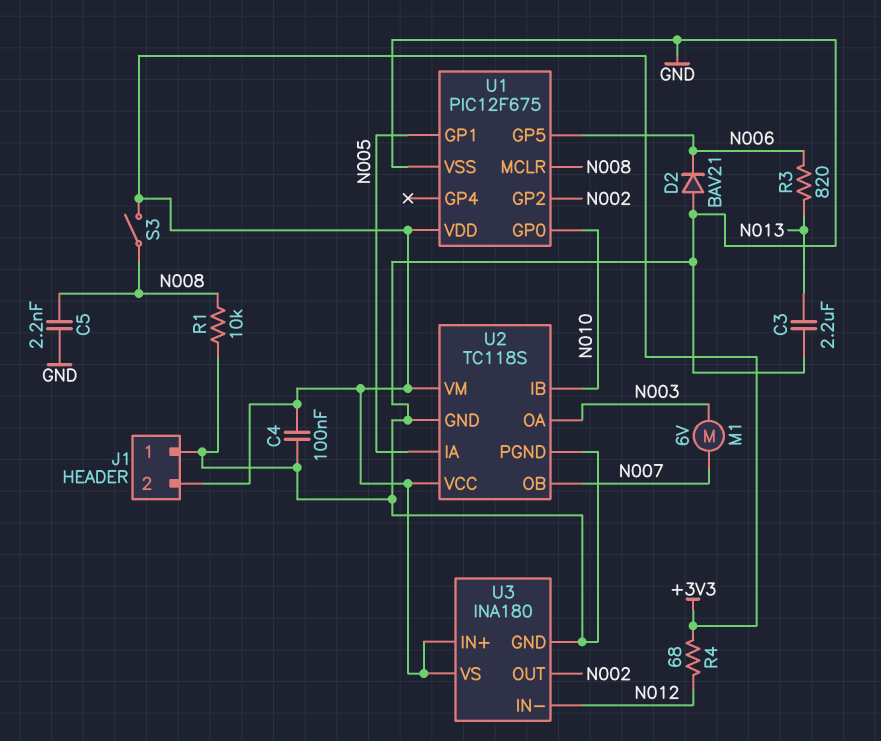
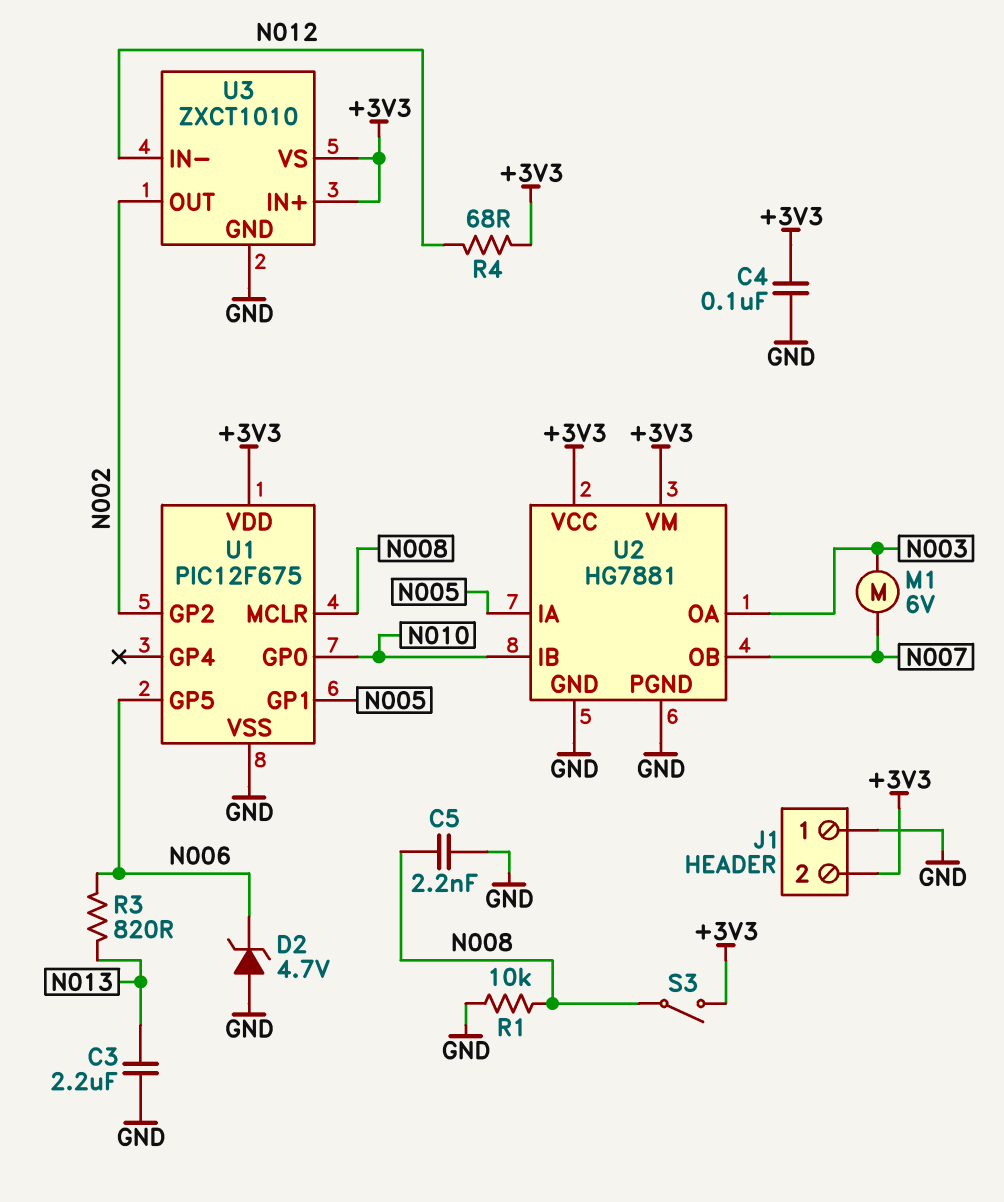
D2: diode BAV21 (A GND, K N006) -> zener 4.7V (A GND, K N006)
U2: TC118S -> HG7881
U3: INA180 -> ZXCT1010

